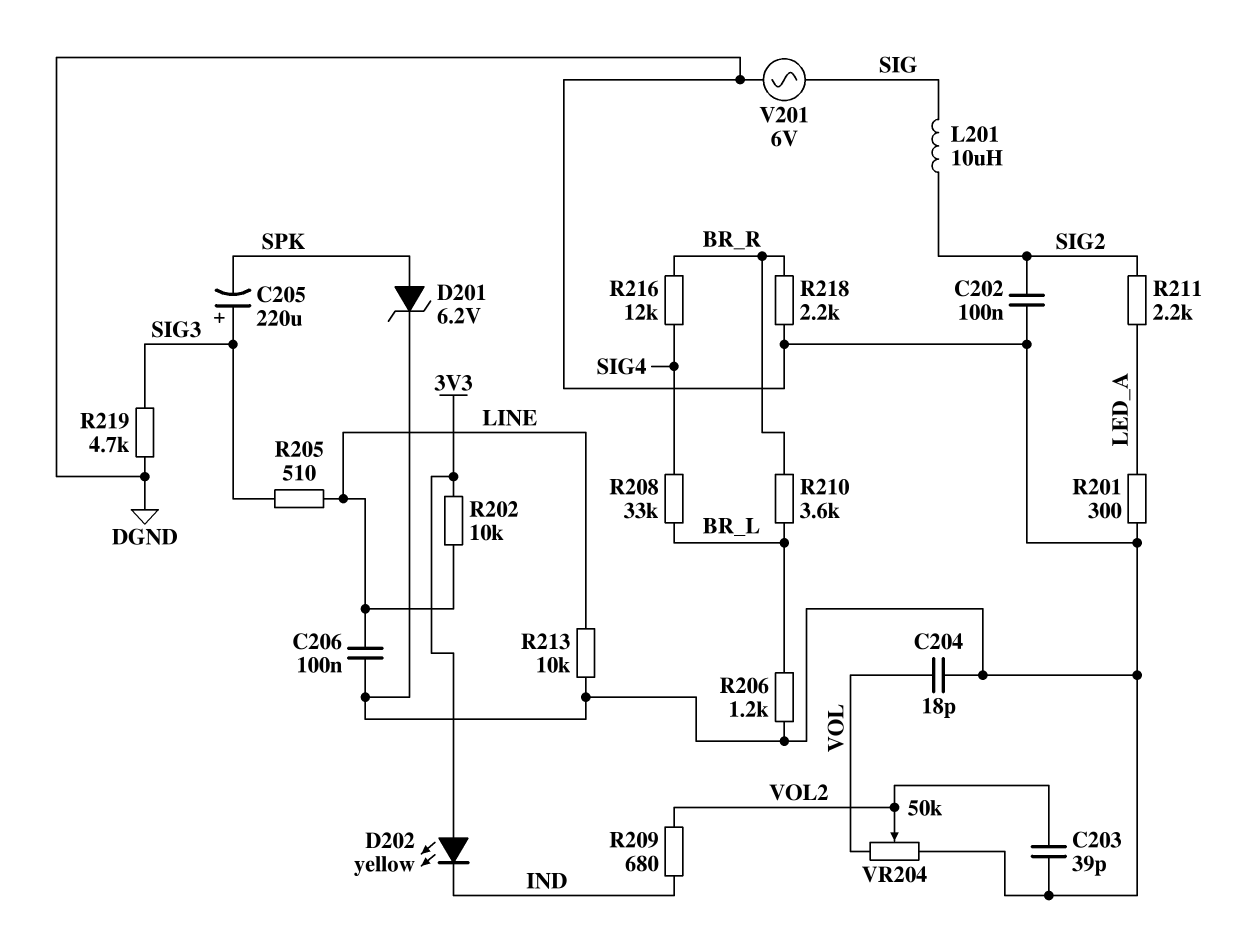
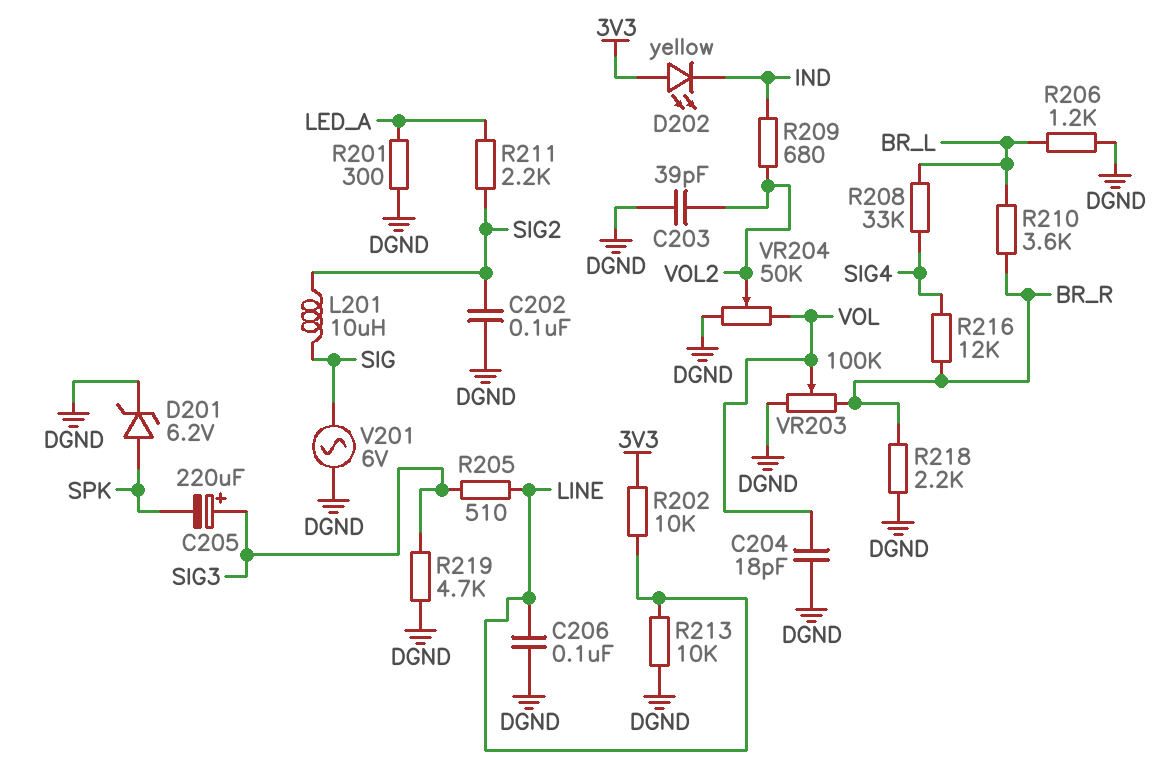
VR203: none -> 100k (BR_R, DGND, wiper VOL)

